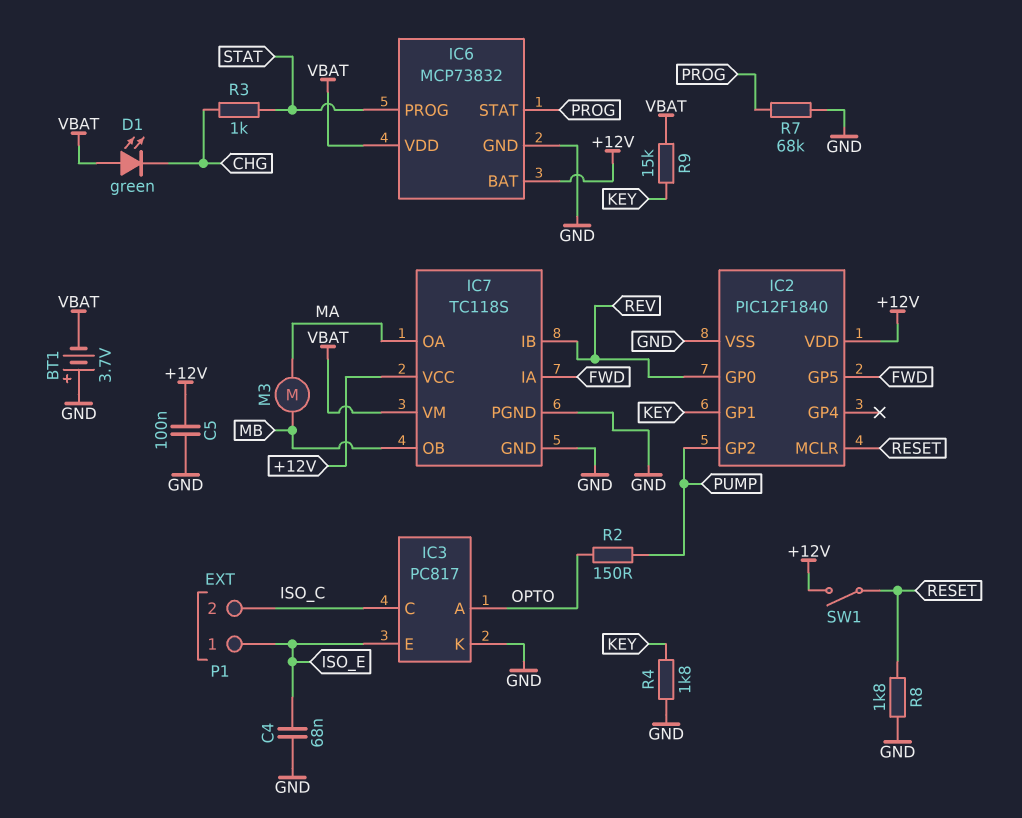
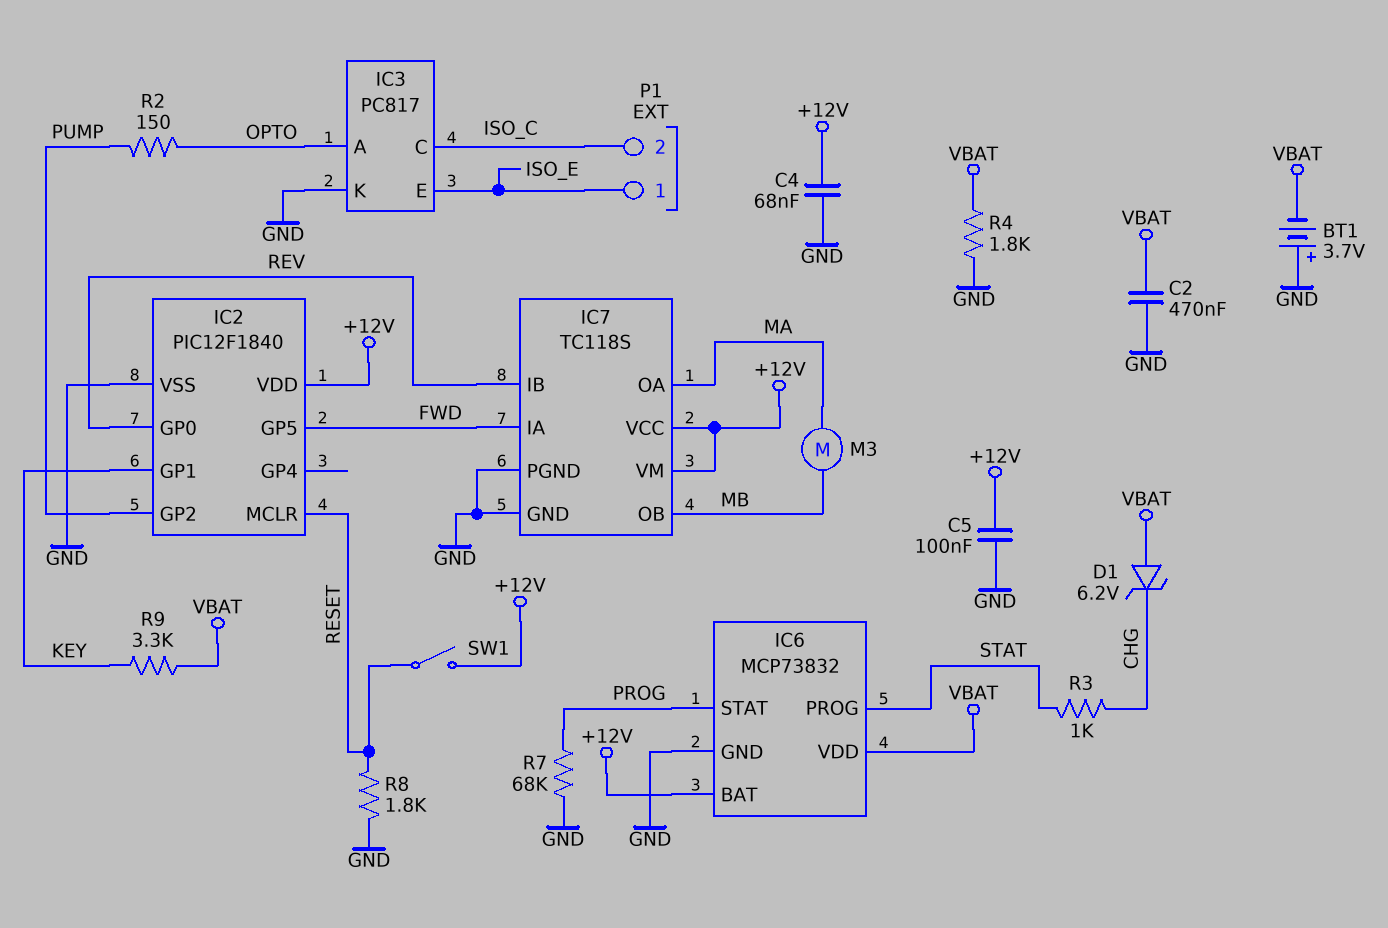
C2: none -> 470nF (GND, VBAT)
C4: 68nF (GND, ISO_E) -> 68nF (+12V, GND)
D1: LED green (A VBAT, K CHG) -> zener 6.2V (A VBAT, K CHG)
IC7 pin VM: VBAT -> +12V
R4: 1.8k (GND, KEY) -> 1.8k (GND, VBAT)
R9: 15k (KEY, VBAT) -> 3.3k (KEY, VBAT)

